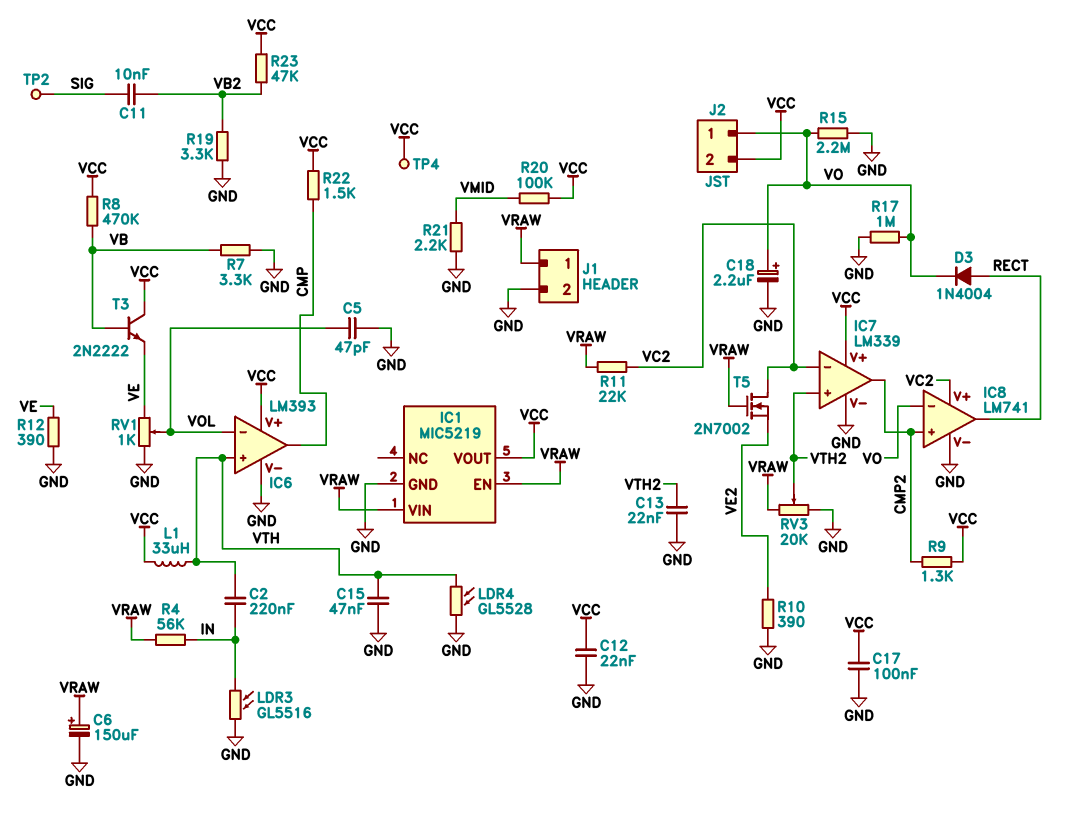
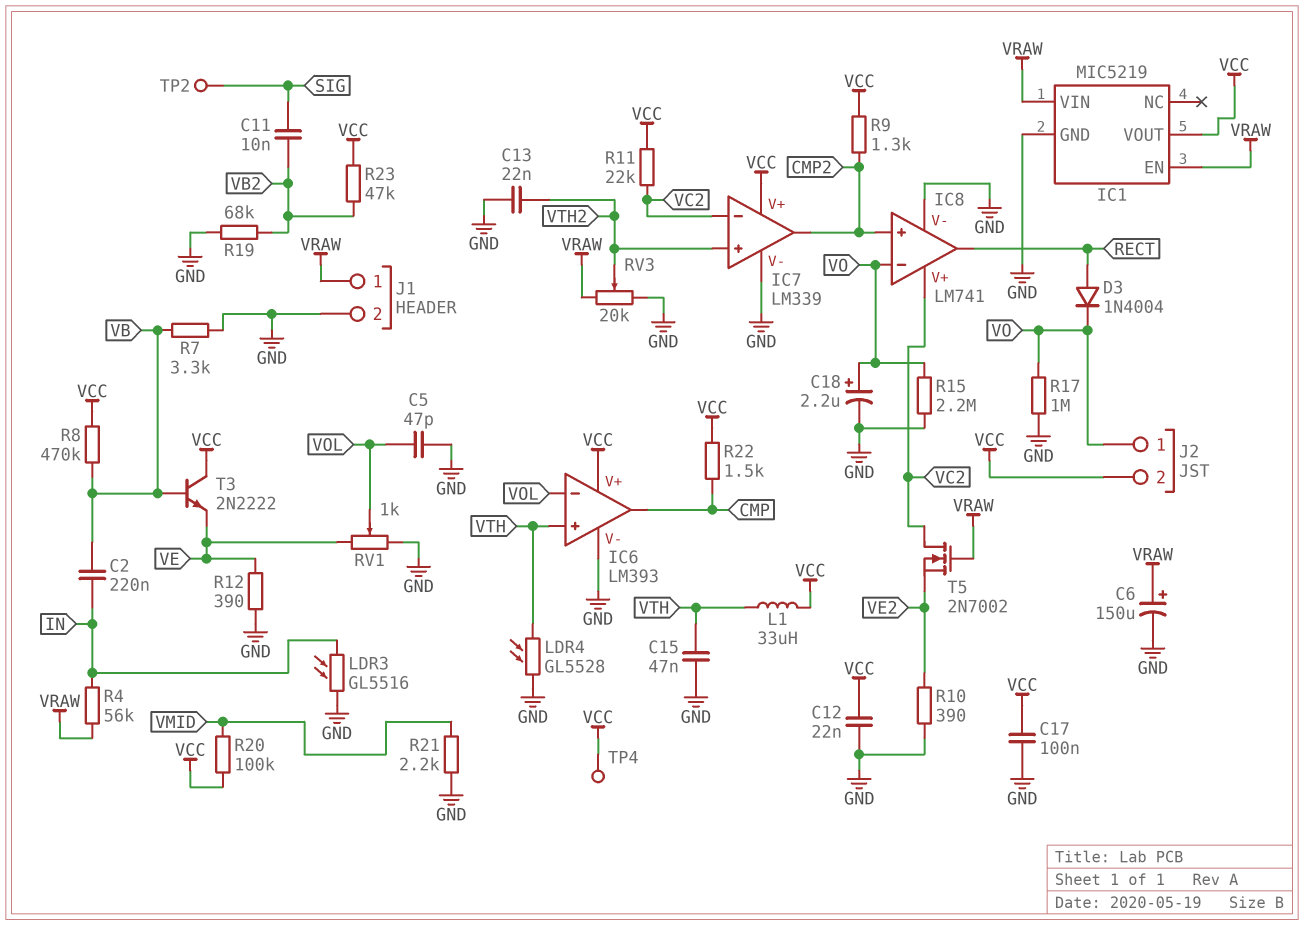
C2: 220nF (IN, VTH) -> 220nF (IN, VB)
R11: 22k (VC2, VRAW) -> 22k (VC2, VCC)
R19: 3.3k (GND, VB2) -> 68k (GND, VB2)

